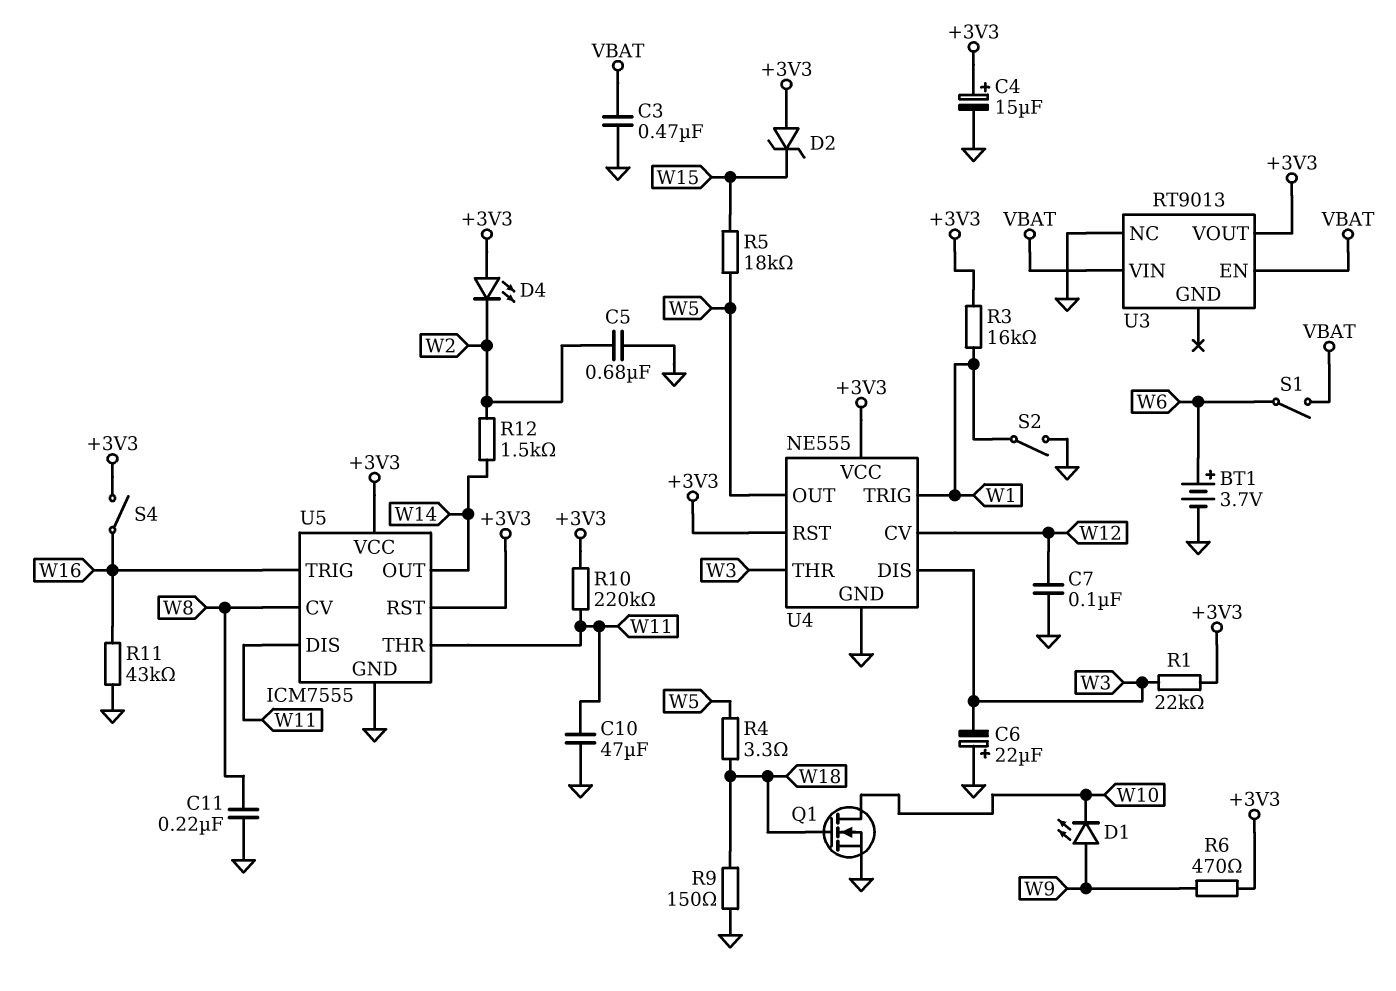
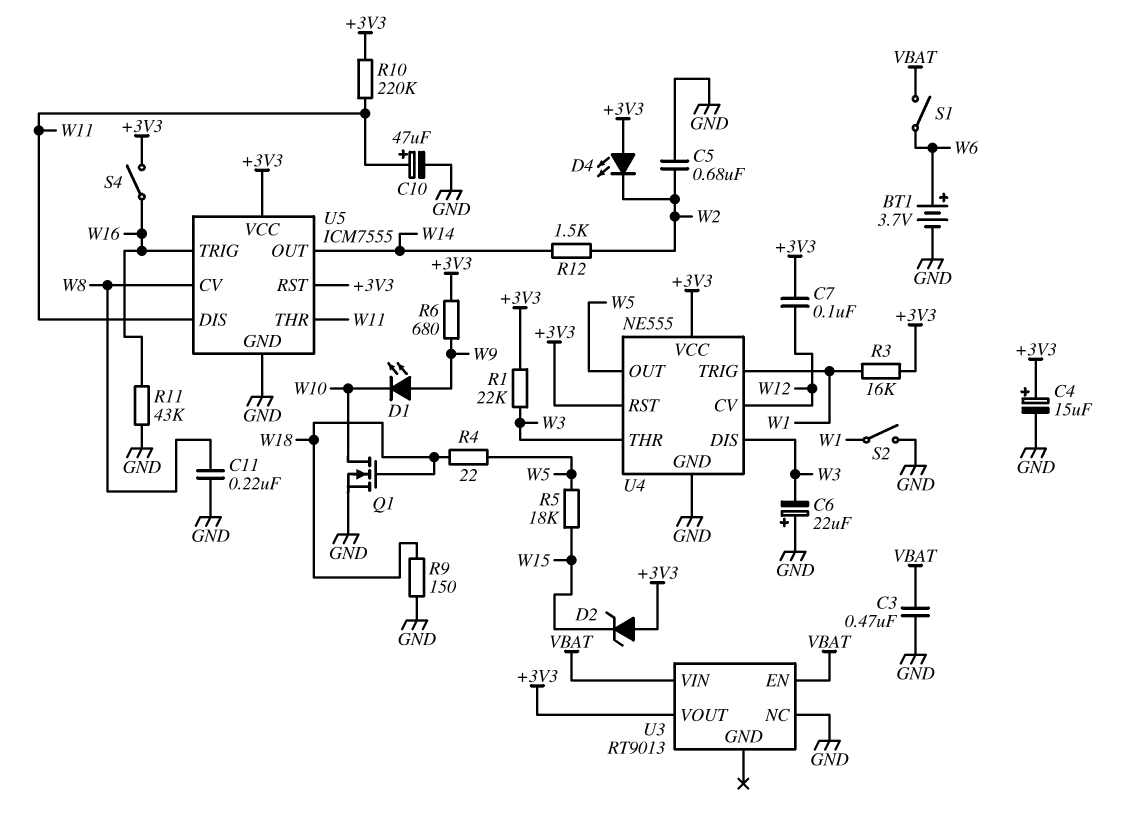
C7: 100nF (GND, W12) -> 100nF (+3V3, W12)
C10: 47uF (GND, W11) -> 47uF (plus W11, minus GND)
R4: 3.3 (W5, W18) -> 22 (W5, W18)
R6: 470 (+3V3, W9) -> 680 (+3V3, W9)

